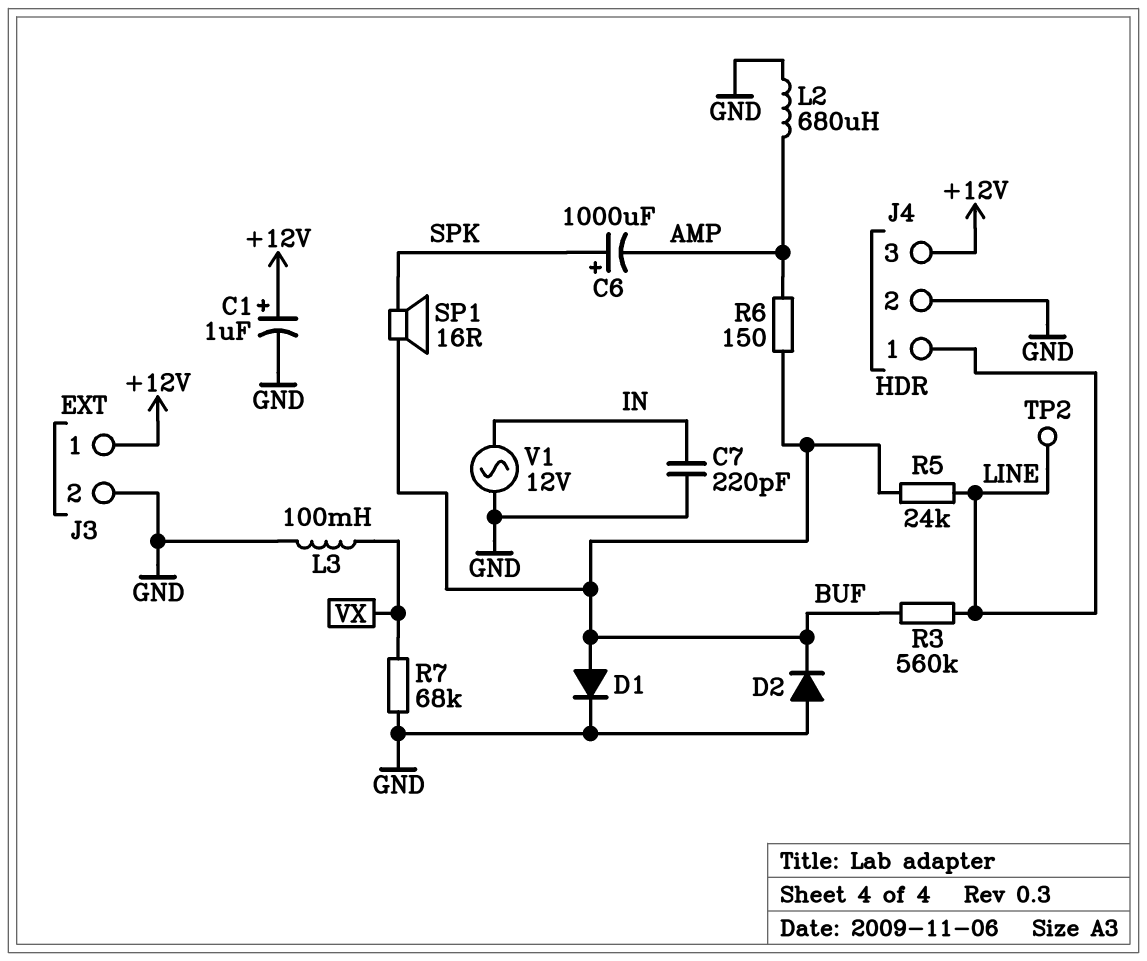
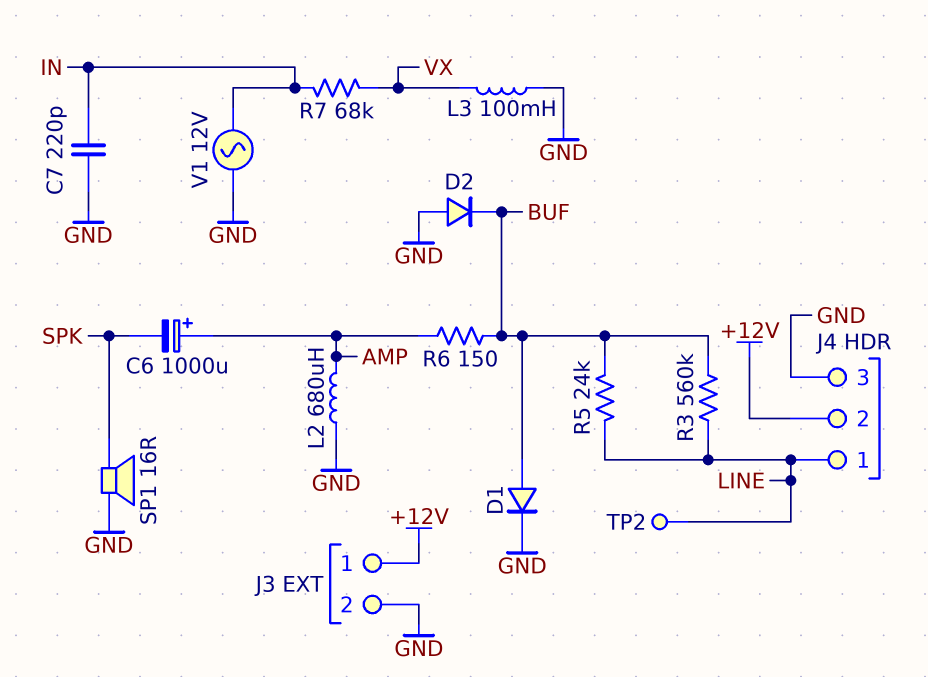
C1: 1uF (plus +12V, minus GND) -> none
C6: 1000uF (plus SPK, minus AMP) -> 1000uF (plus AMP, minus SPK)
J4 pin 2: GND -> +12V
J4 pin 3: +12V -> GND
R7: 68k (GND, VX) -> 68k (IN, VX)
SP1: speaker 16R (BUF, SPK) -> speaker 16R (GND, SPK)

